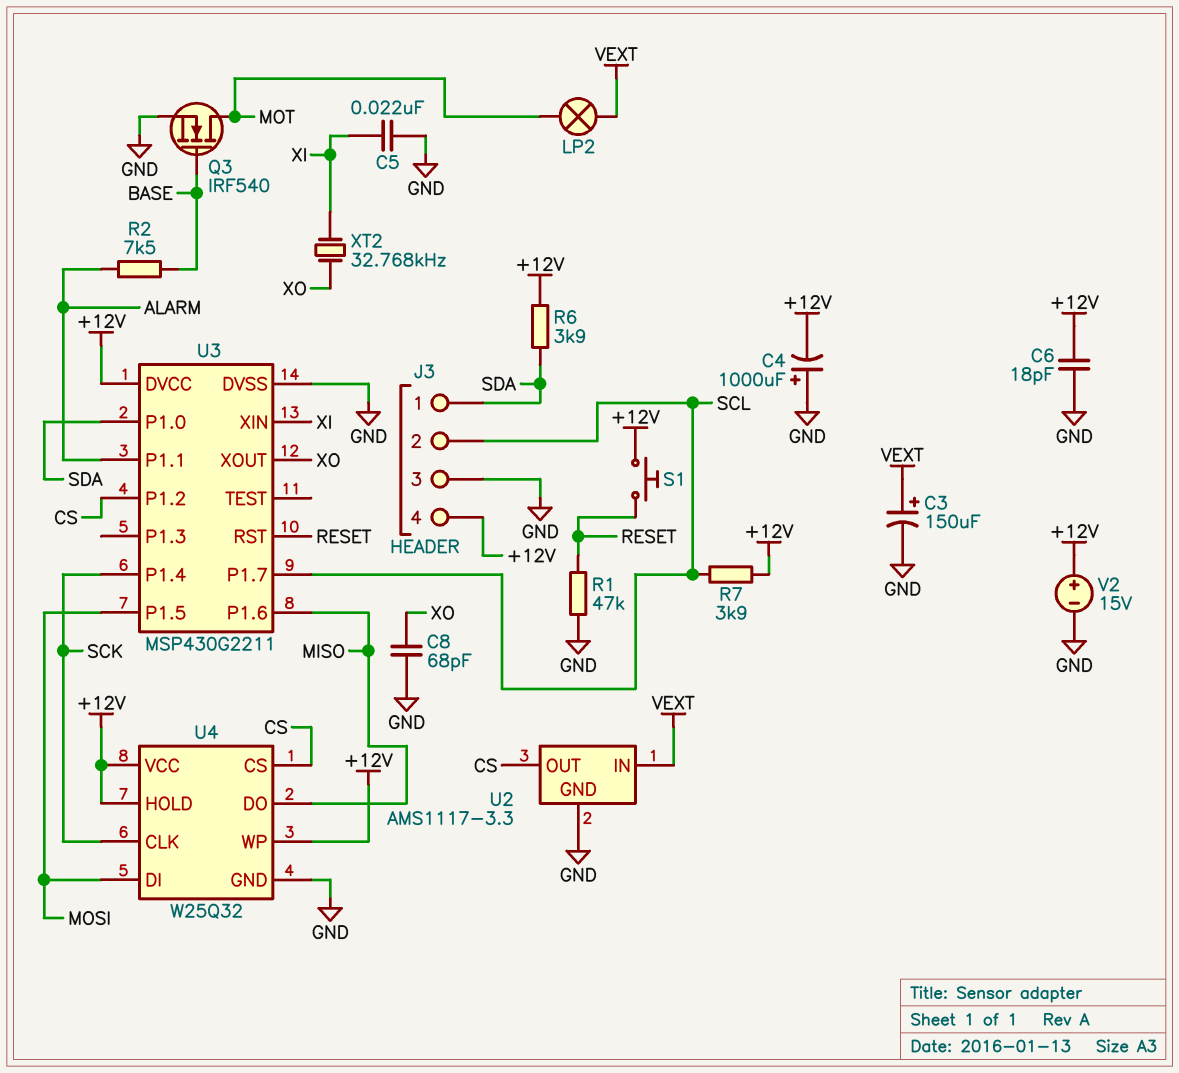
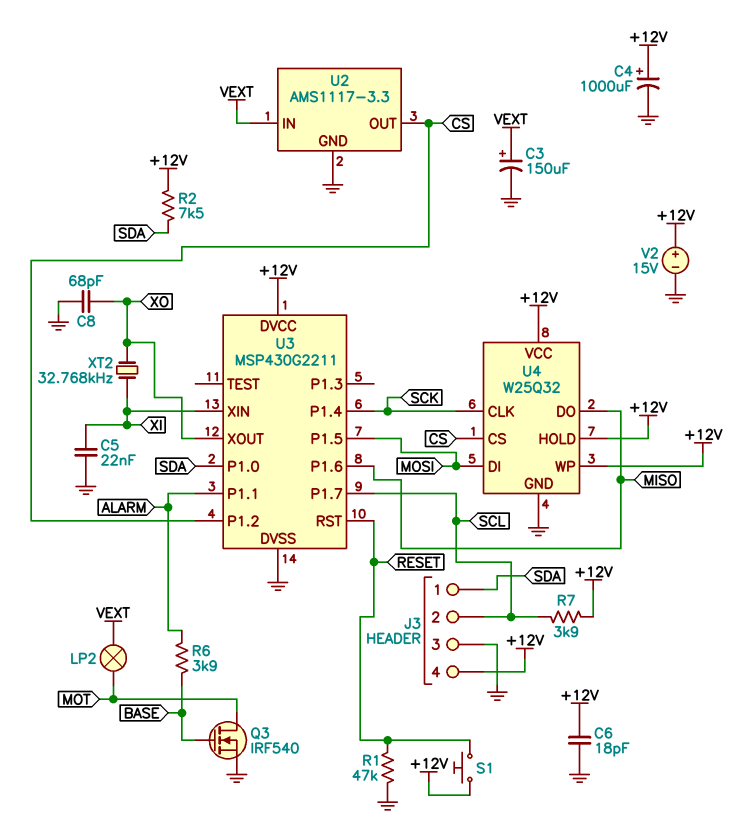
C4: 1000uF (plus GND, minus +12V) -> 1000uF (plus +12V, minus GND)
R2: 7.5k (ALARM, BASE) -> 7.5k (+12V, SDA)
R6: 3.9k (+12V, SDA) -> 3.9k (ALARM, BASE)

